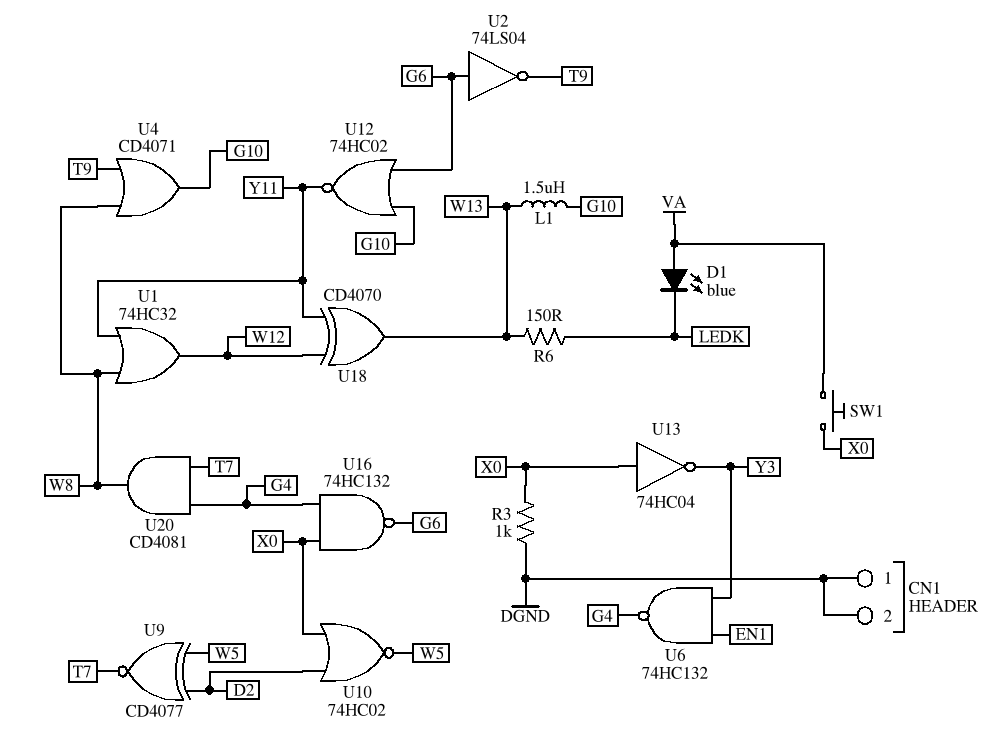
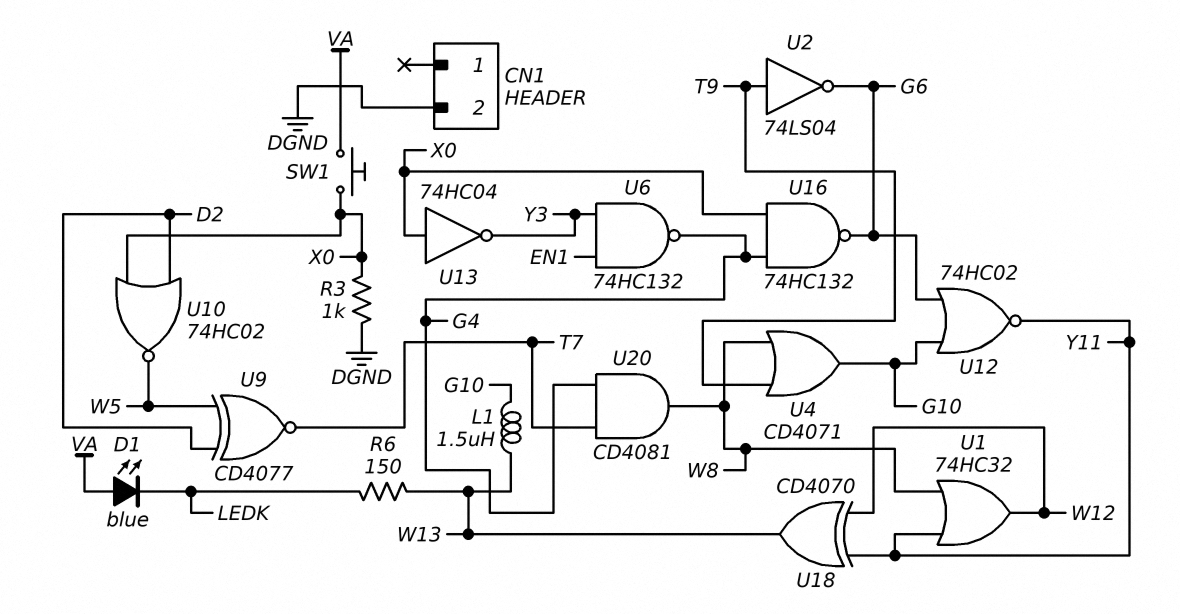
CN1 pin 1: DGND -> none
U2: NOT 74LS04 (in G6, out T9) -> NOT 74LS04 (in T9, out G6)

